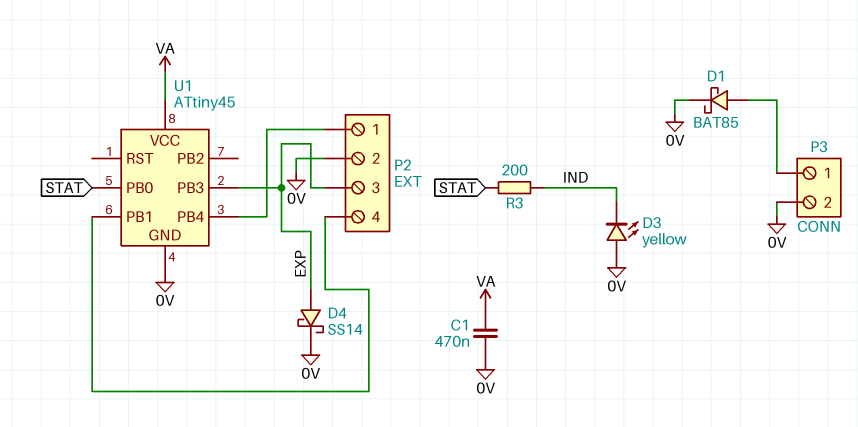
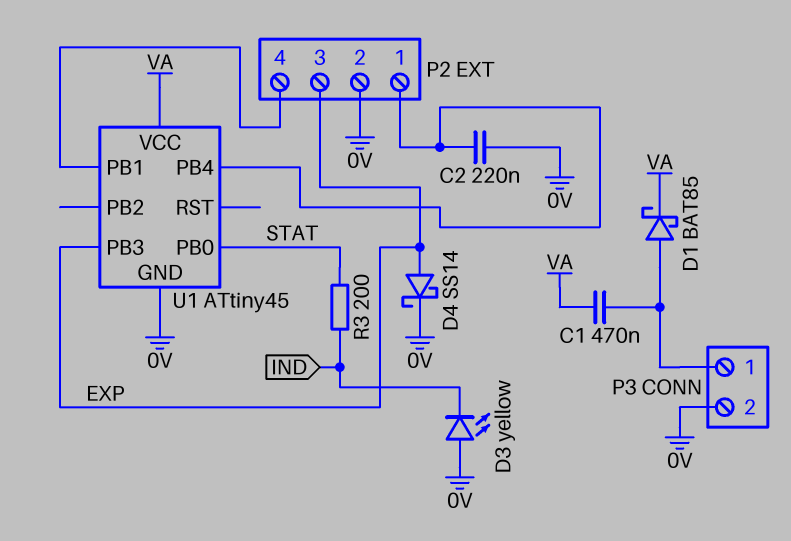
C1: 470nF (0V, VA) -> 470nF (P3/1, VA)
C2: none -> 220nF (0V, P2/1)
D1: schottky BAT85 (A P3/1, K 0V) -> schottky BAT85 (A P3/1, K VA)

